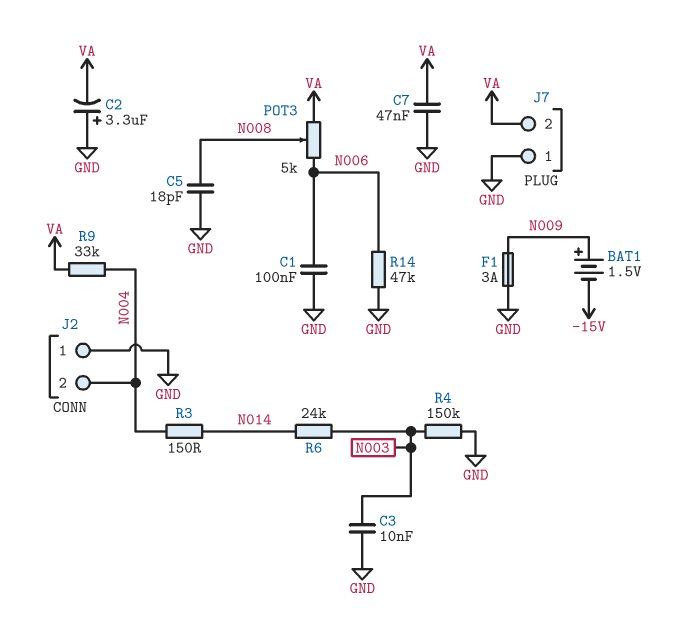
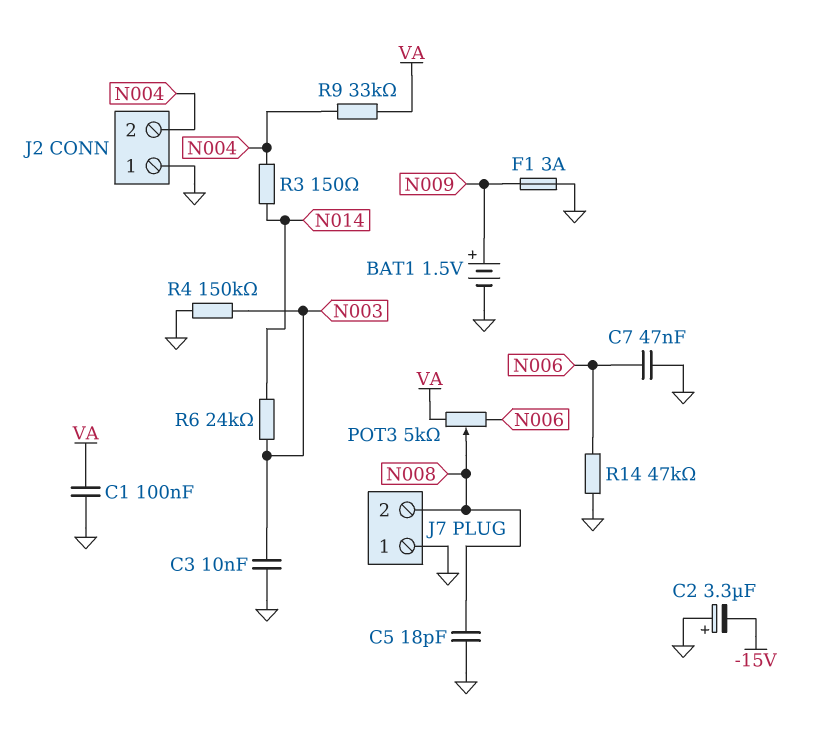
BAT1: 1.5V (plus N009, minus -15V) -> 1.5V (plus N009, minus GND)
C1: 100nF (GND, N006) -> 100nF (GND, VA)
C2: 3.3uF (plus GND, minus VA) -> 3.3uF (plus GND, minus -15V)
C7: 47nF (GND, VA) -> 47nF (GND, N006)
J7 pin 2: VA -> N008

